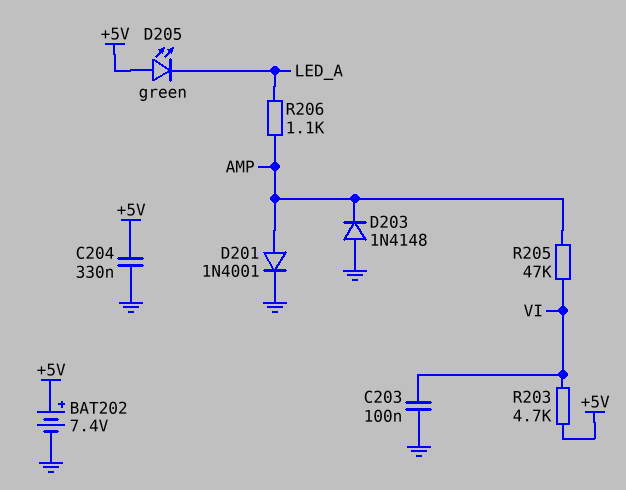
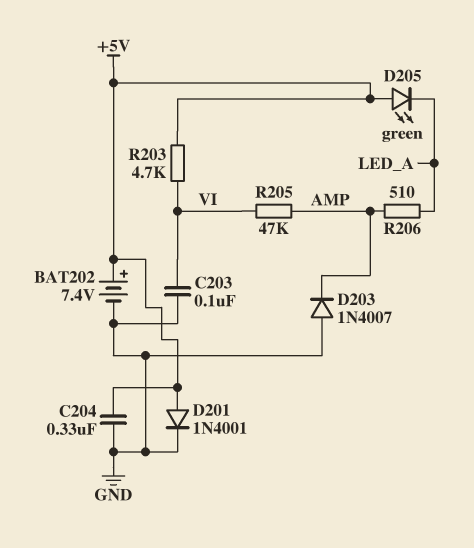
D201: diode 1N4001 (A AMP, K GND) -> diode 1N4001 (A +5V, K GND)
D203: diode 1N4148 (A GND, K AMP) -> diode 1N4007 (A GND, K AMP)
R206: 1.1k (AMP, LED_A) -> 510 (AMP, LED_A)

